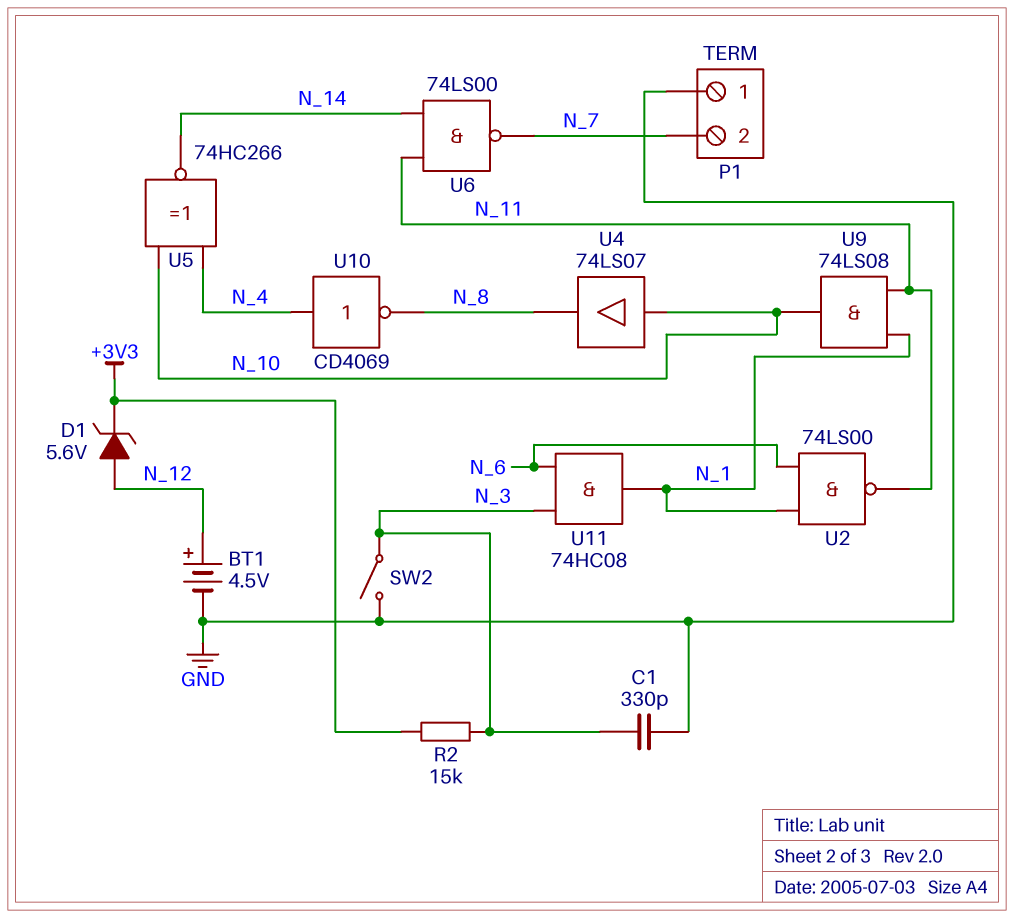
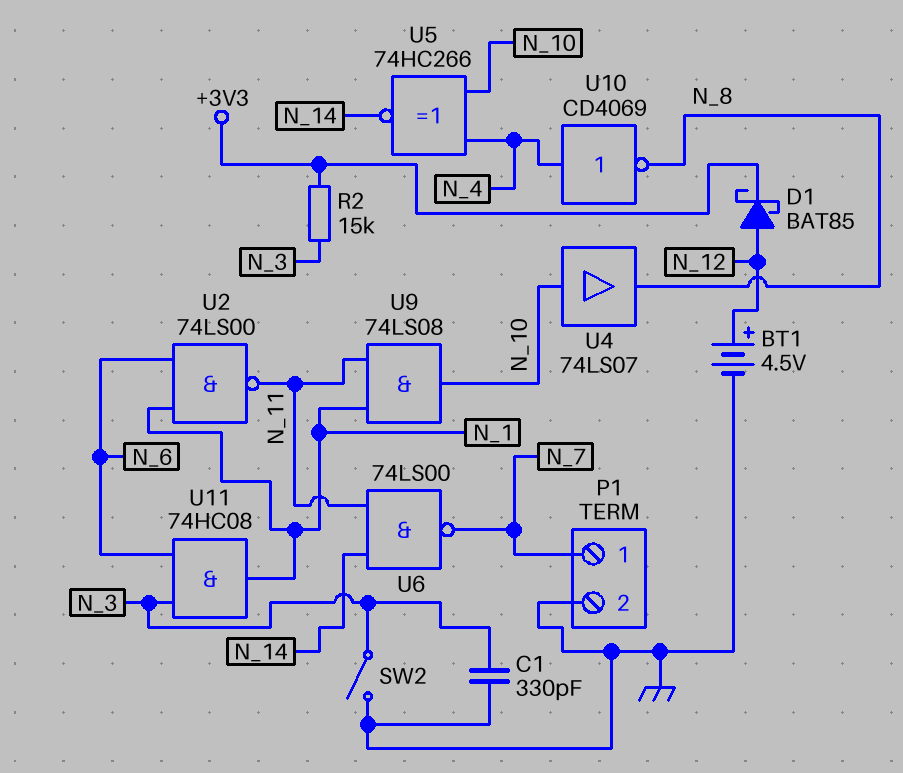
D1: zener 5.6V (A N_12, K +3V3) -> schottky BAT85 (A N_12, K +3V3)
P1 pin 1: GND -> N_7
P1 pin 2: N_7 -> GND

